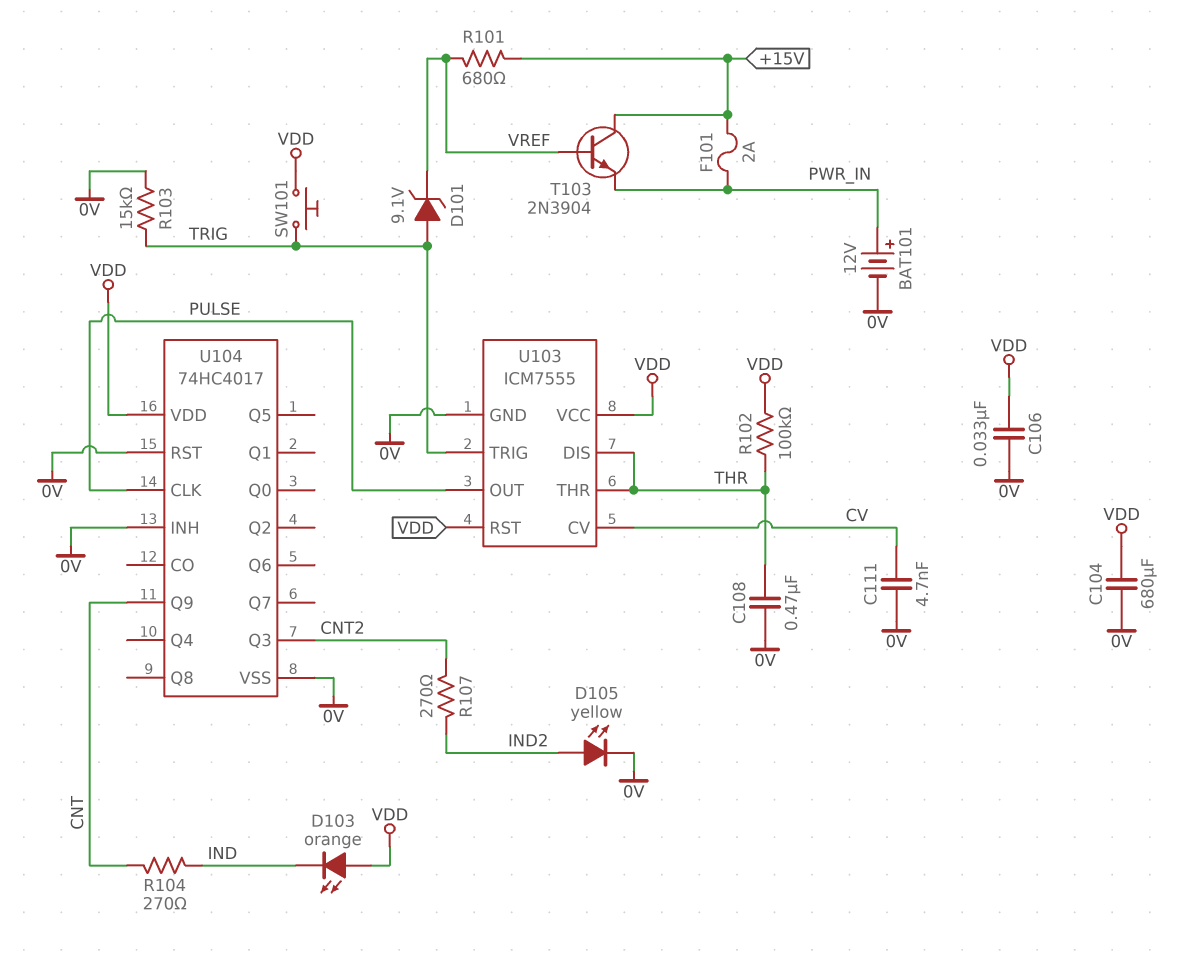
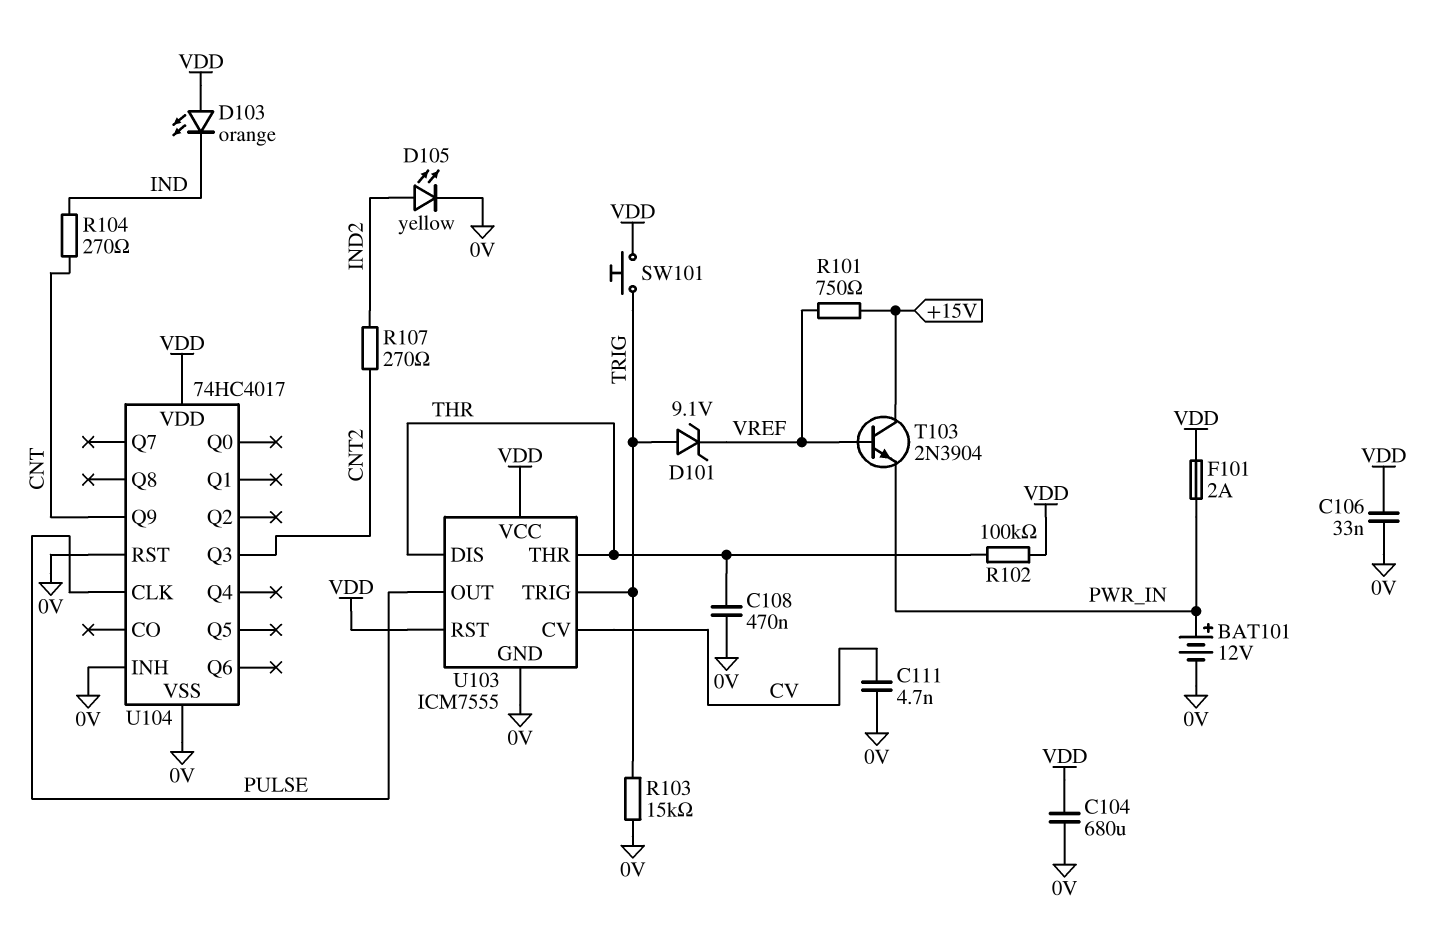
F101: 2A (+15V, PWR_IN) -> 2A (PWR_IN, VDD)
R101: 680 (+15V, VREF) -> 750 (+15V, VREF)

